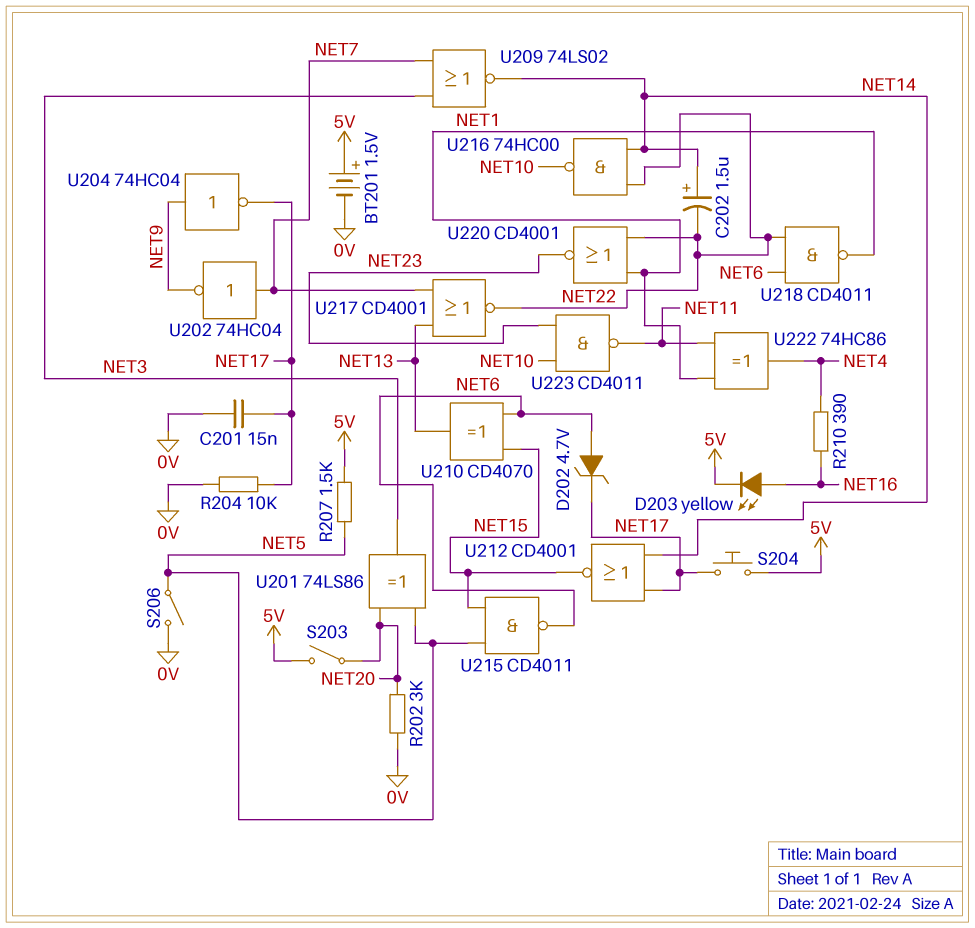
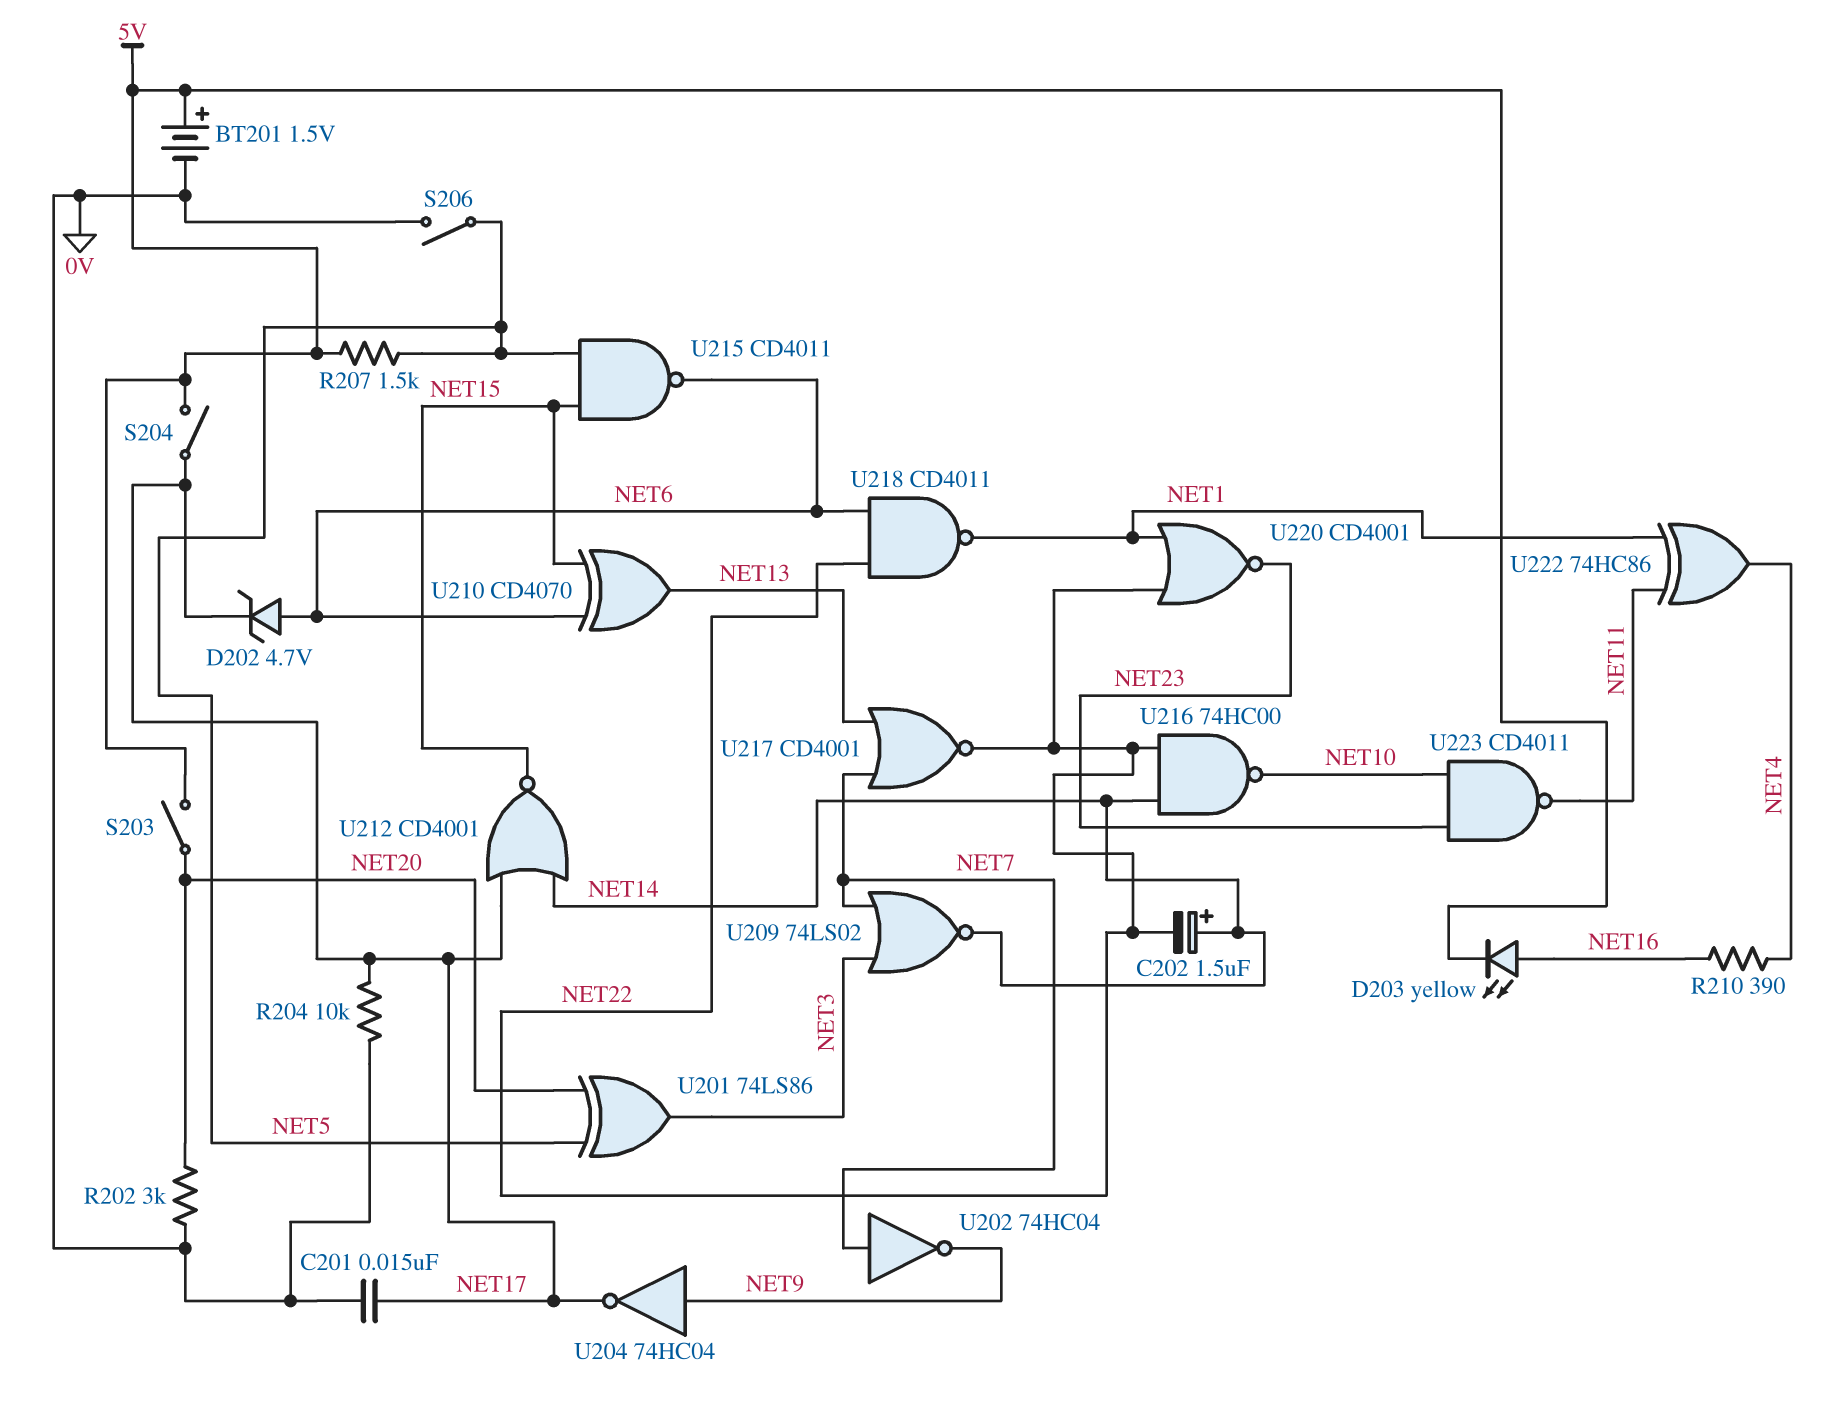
S204: button (5V, NET17) -> switch (5V, NET17)

